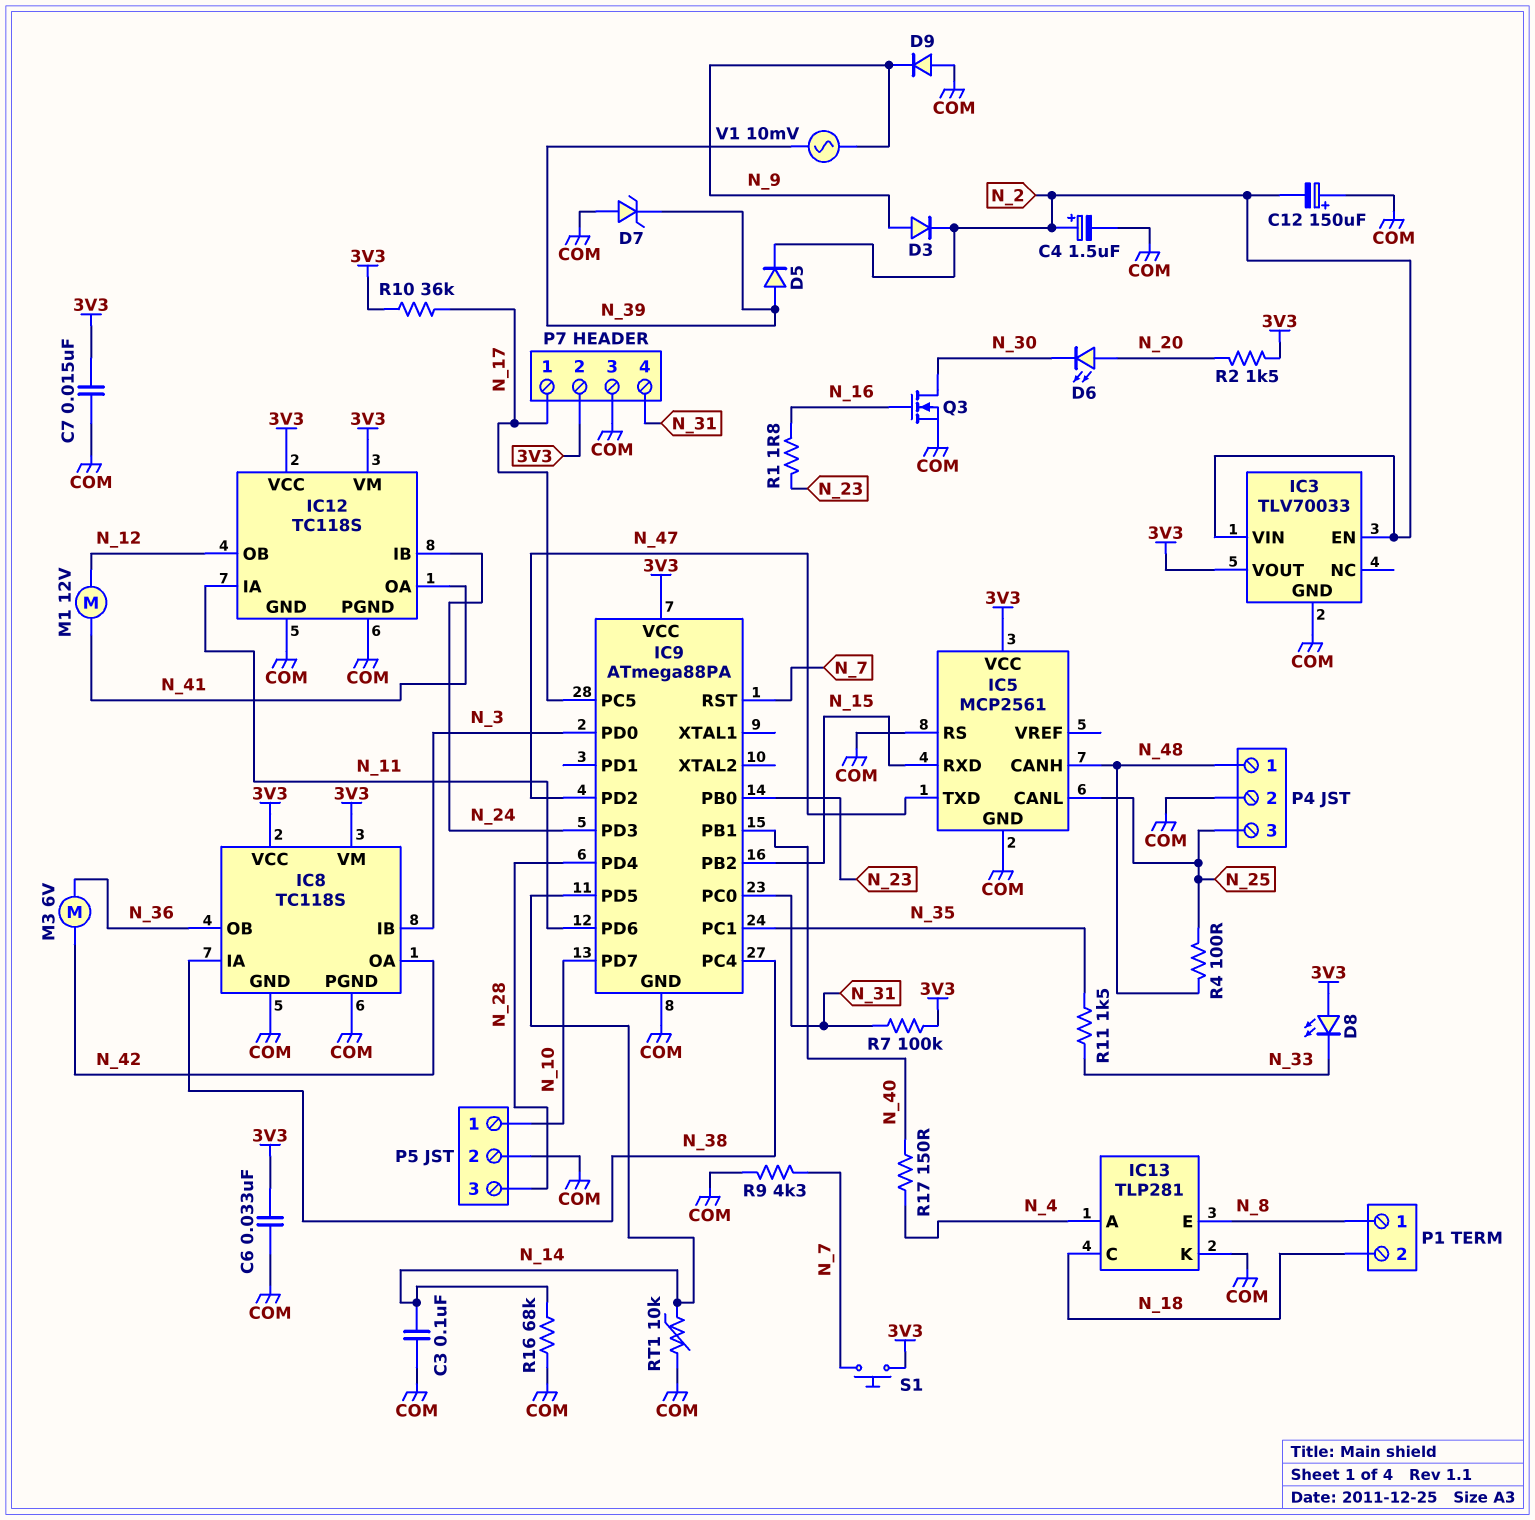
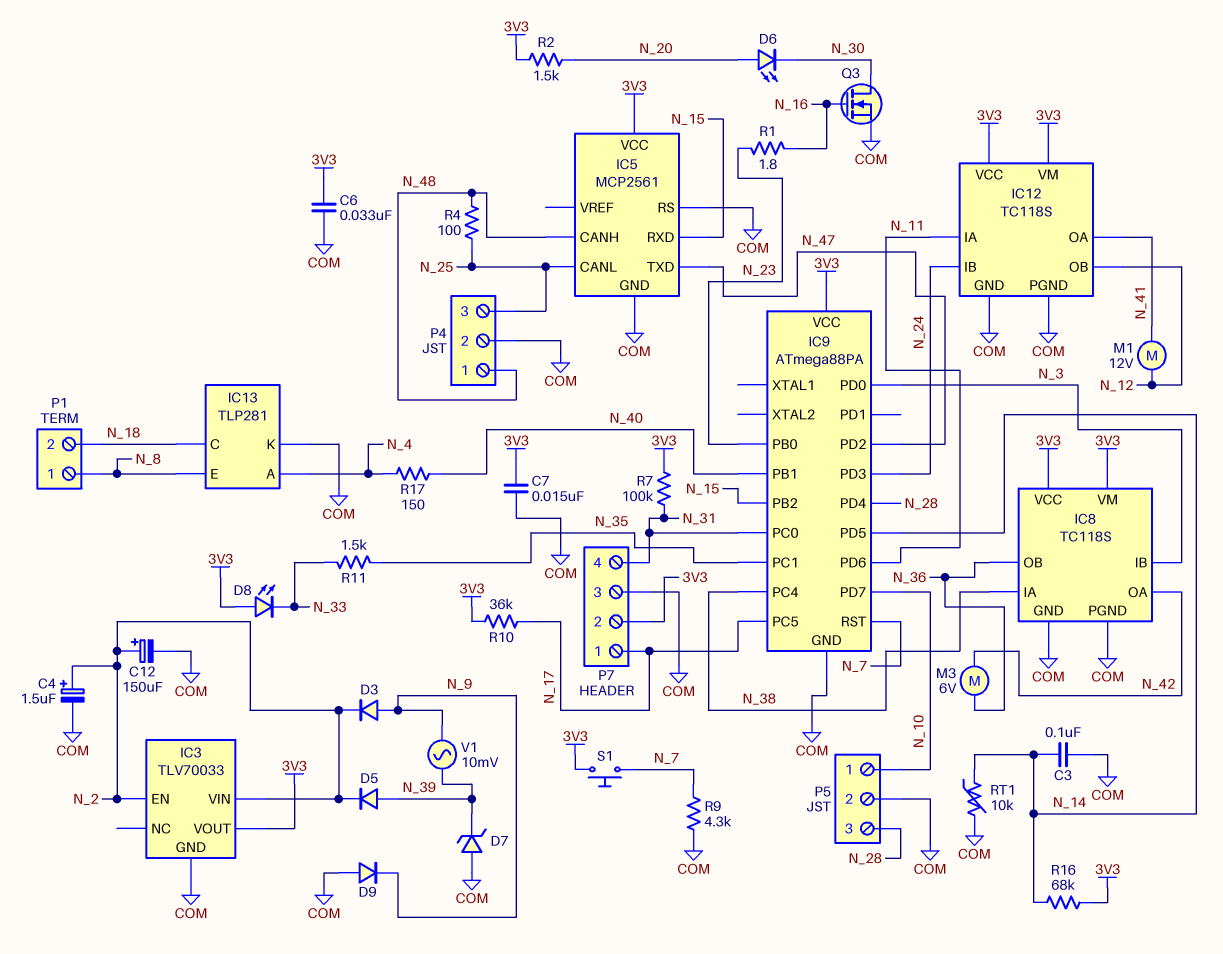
C12: 150uF (plus COM, minus N_2) -> 150uF (plus N_2, minus COM)
R16: 68k (COM, N_14) -> 68k (3V3, N_14)

